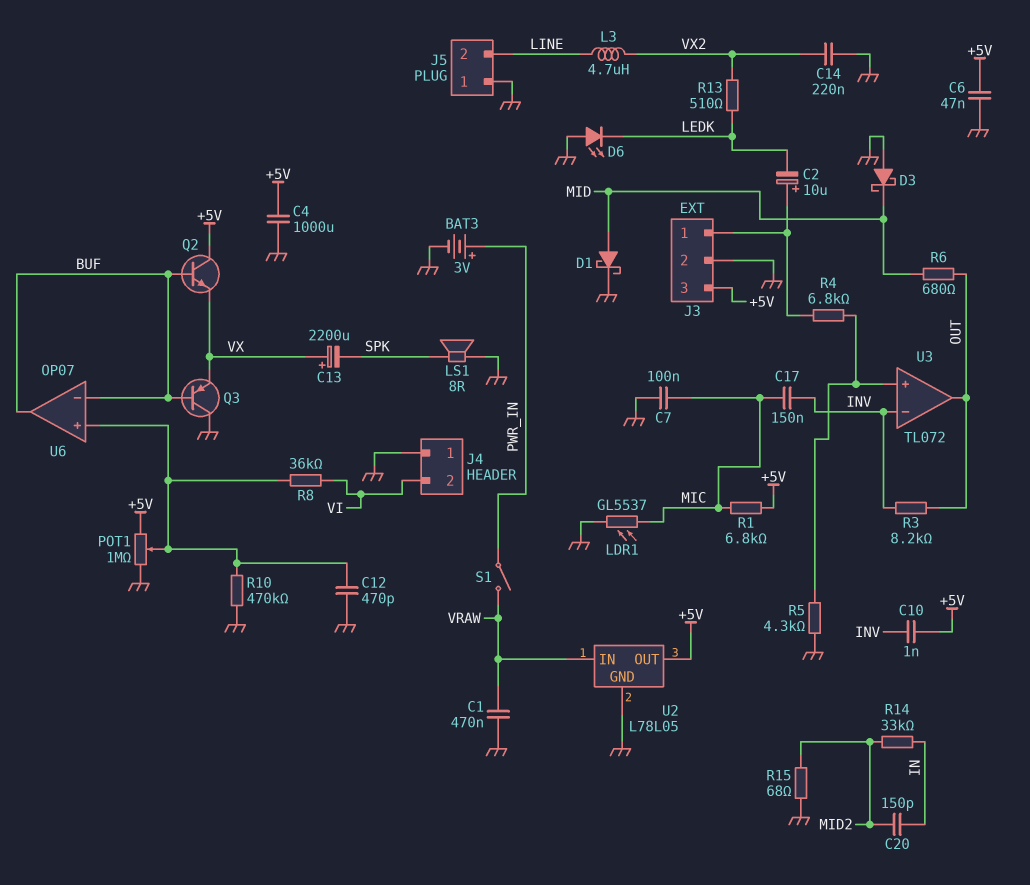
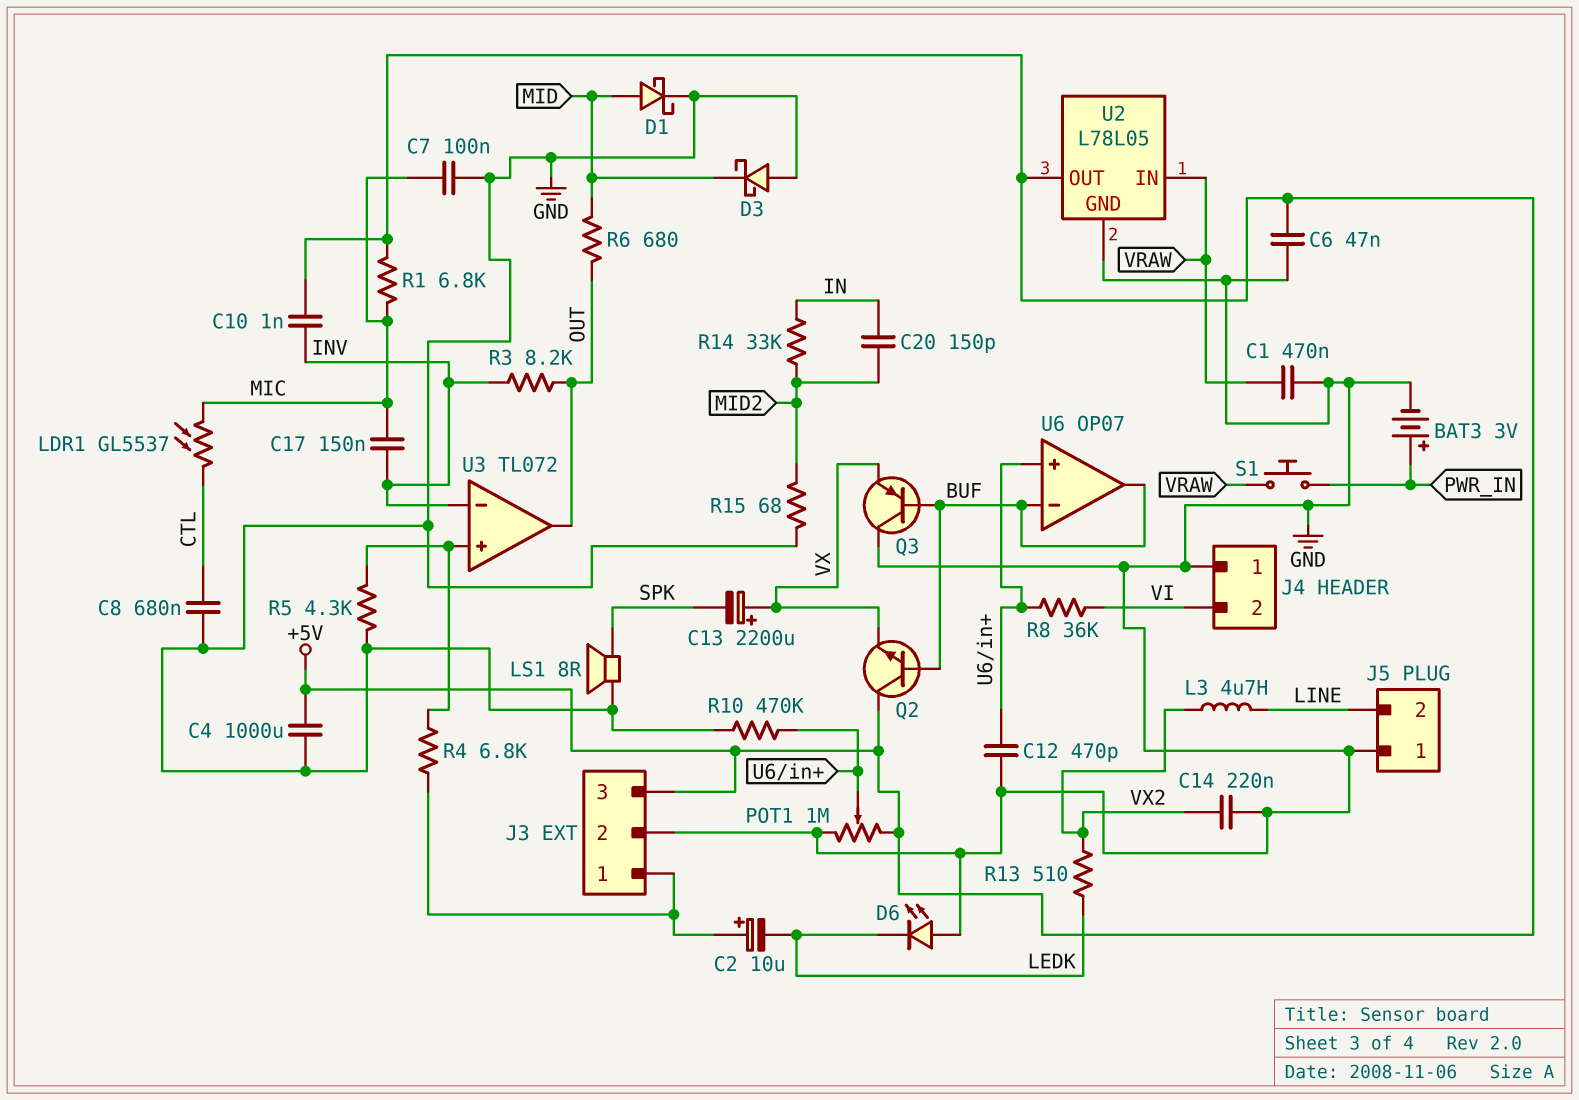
C8: none -> 680nF (CTL, GND)
LDR1: GL5537 (GND, MIC) -> GL5537 (CTL, MIC)
S1: switch (PWR_IN, VRAW) -> button (PWR_IN, VRAW)

